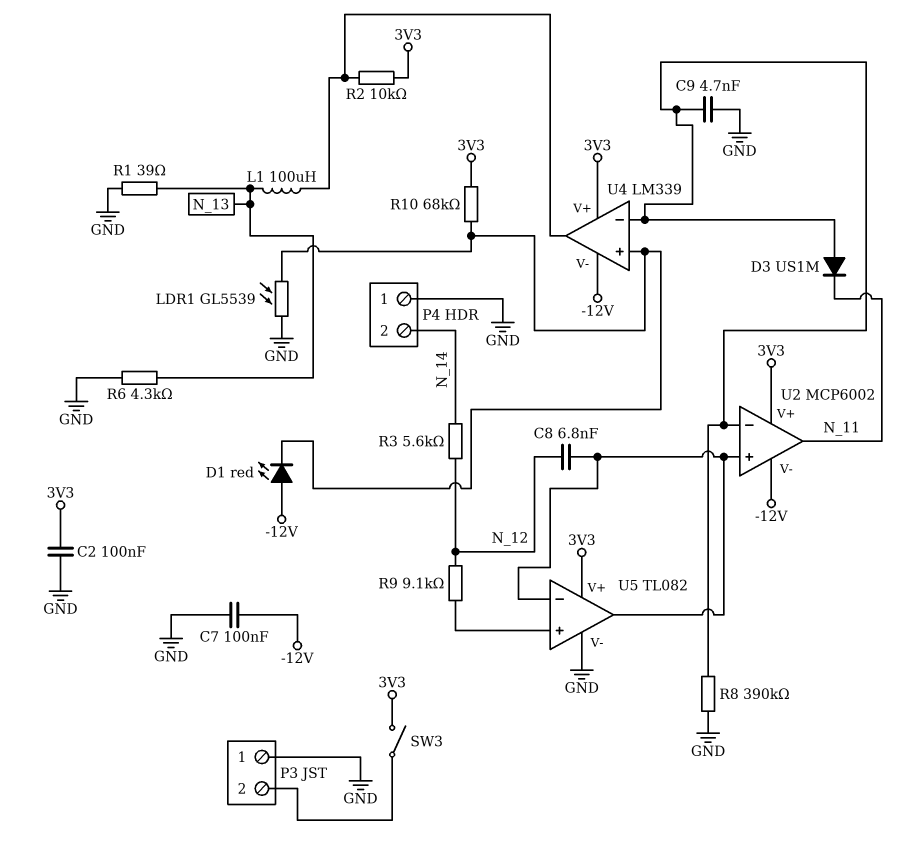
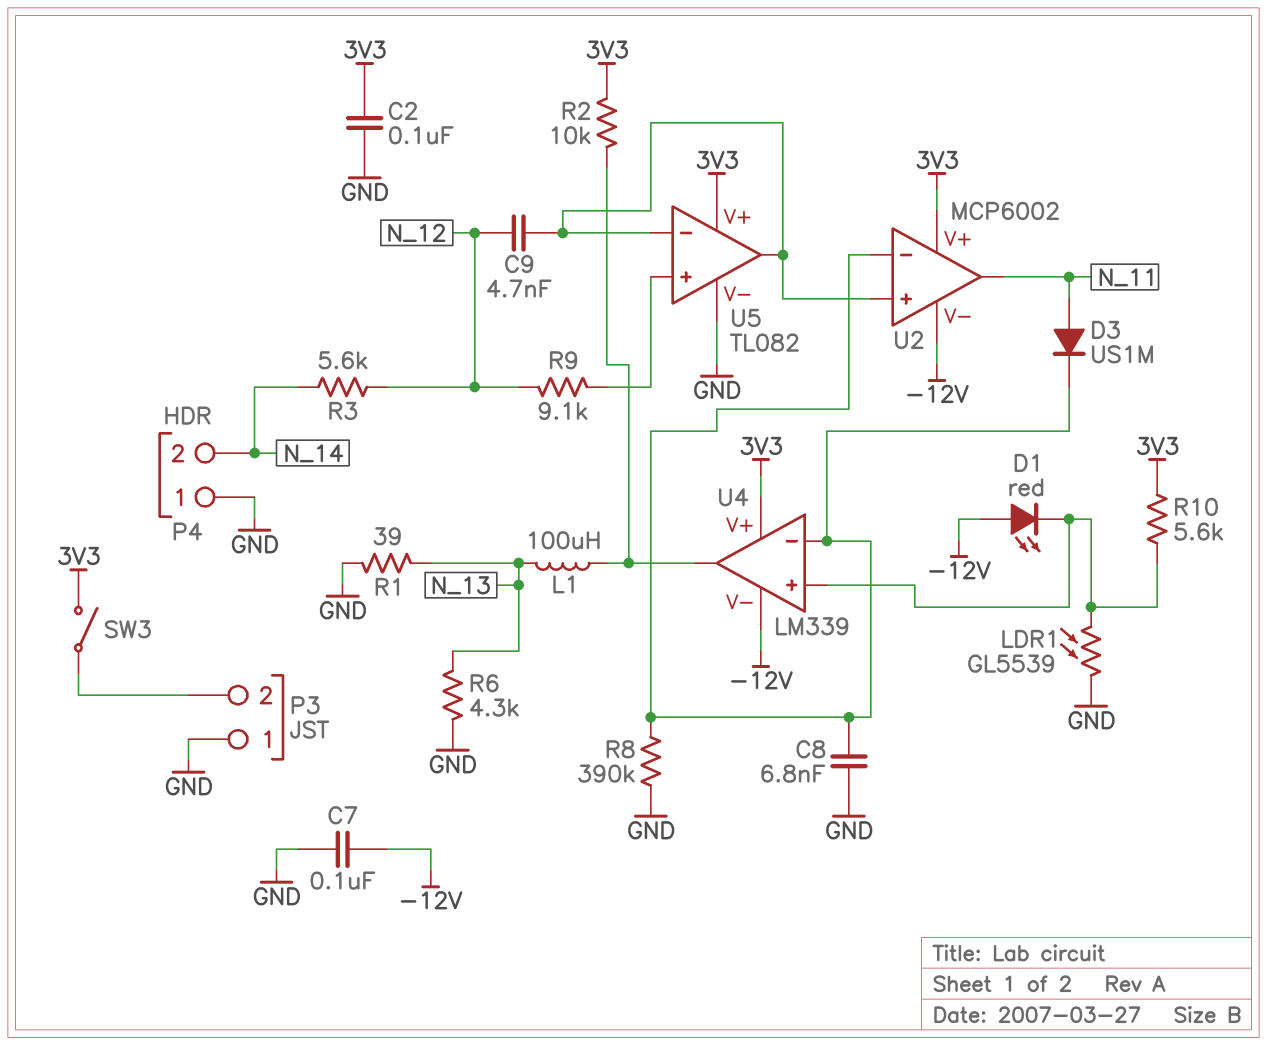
C8: 6.8nF (N_12, U2/in+) -> 6.8nF (GND, U2/in-)
C9: 4.7nF (GND, U2/in-) -> 4.7nF (N_12, U2/in+)
D3: diode US1M (A U2/in-, K N_11) -> diode US1M (A N_11, K U2/in-)
R10: 68k (3V3, U4/in+) -> 5.6k (3V3, U4/in+)

